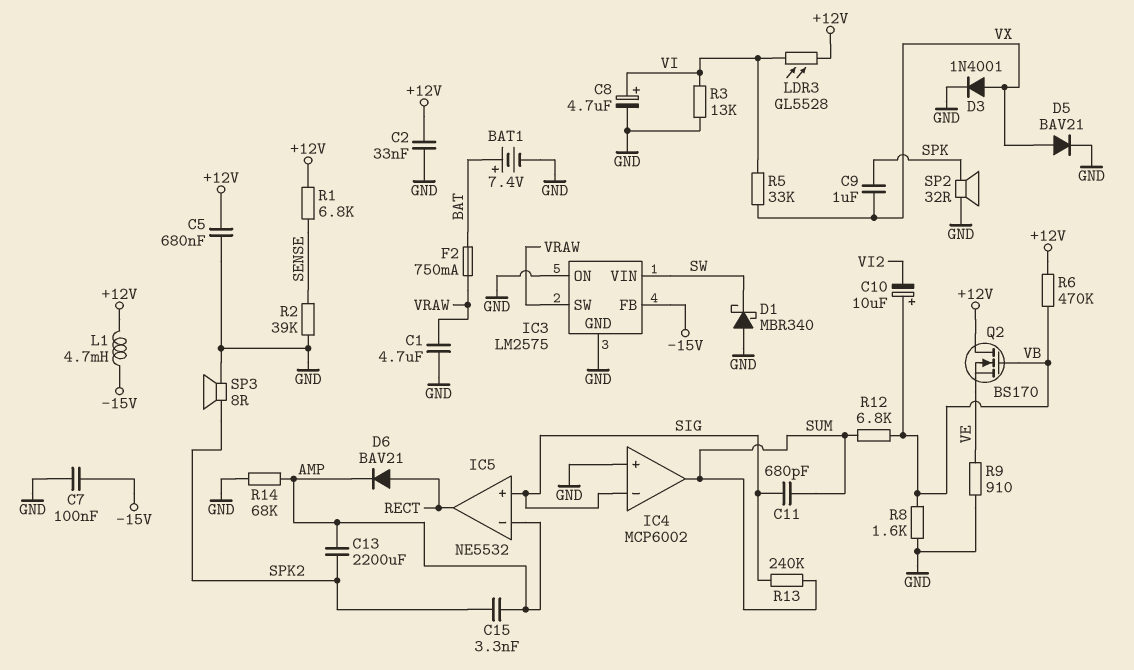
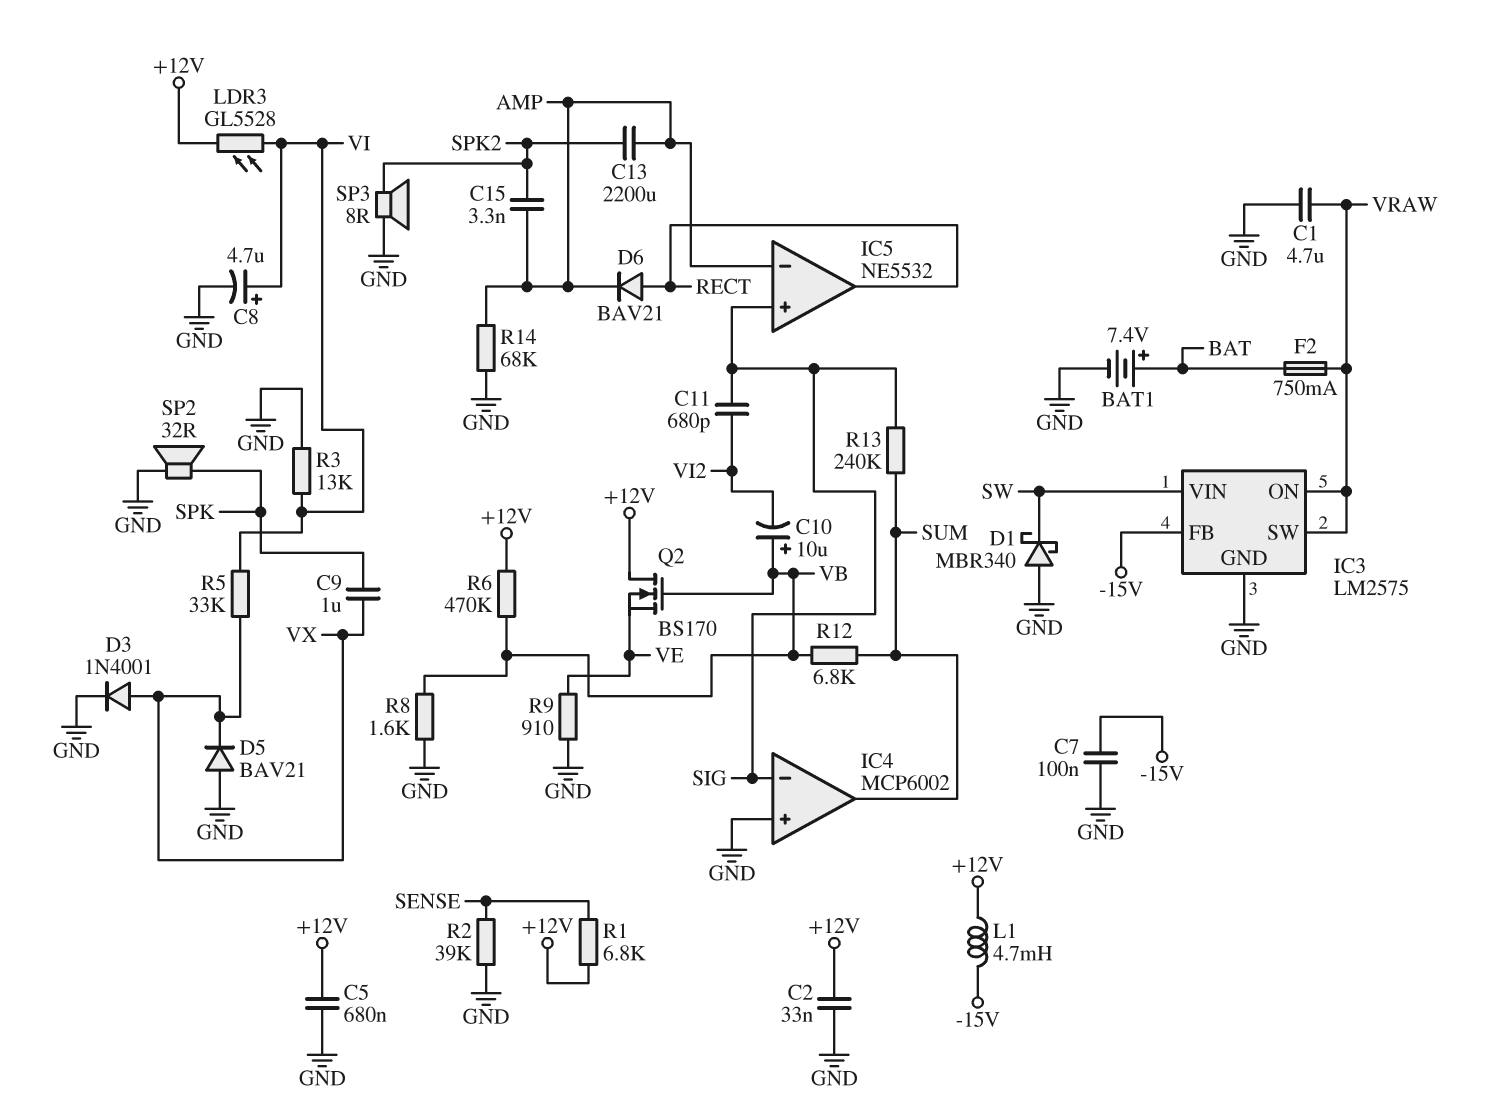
C11: 680pF (SIG, SUM) -> 680pF (SIG, VI2)
D5: diode BAV21 (A VX, K GND) -> diode BAV21 (A GND, K VX)
IC3 pin ON: GND -> VRAW

